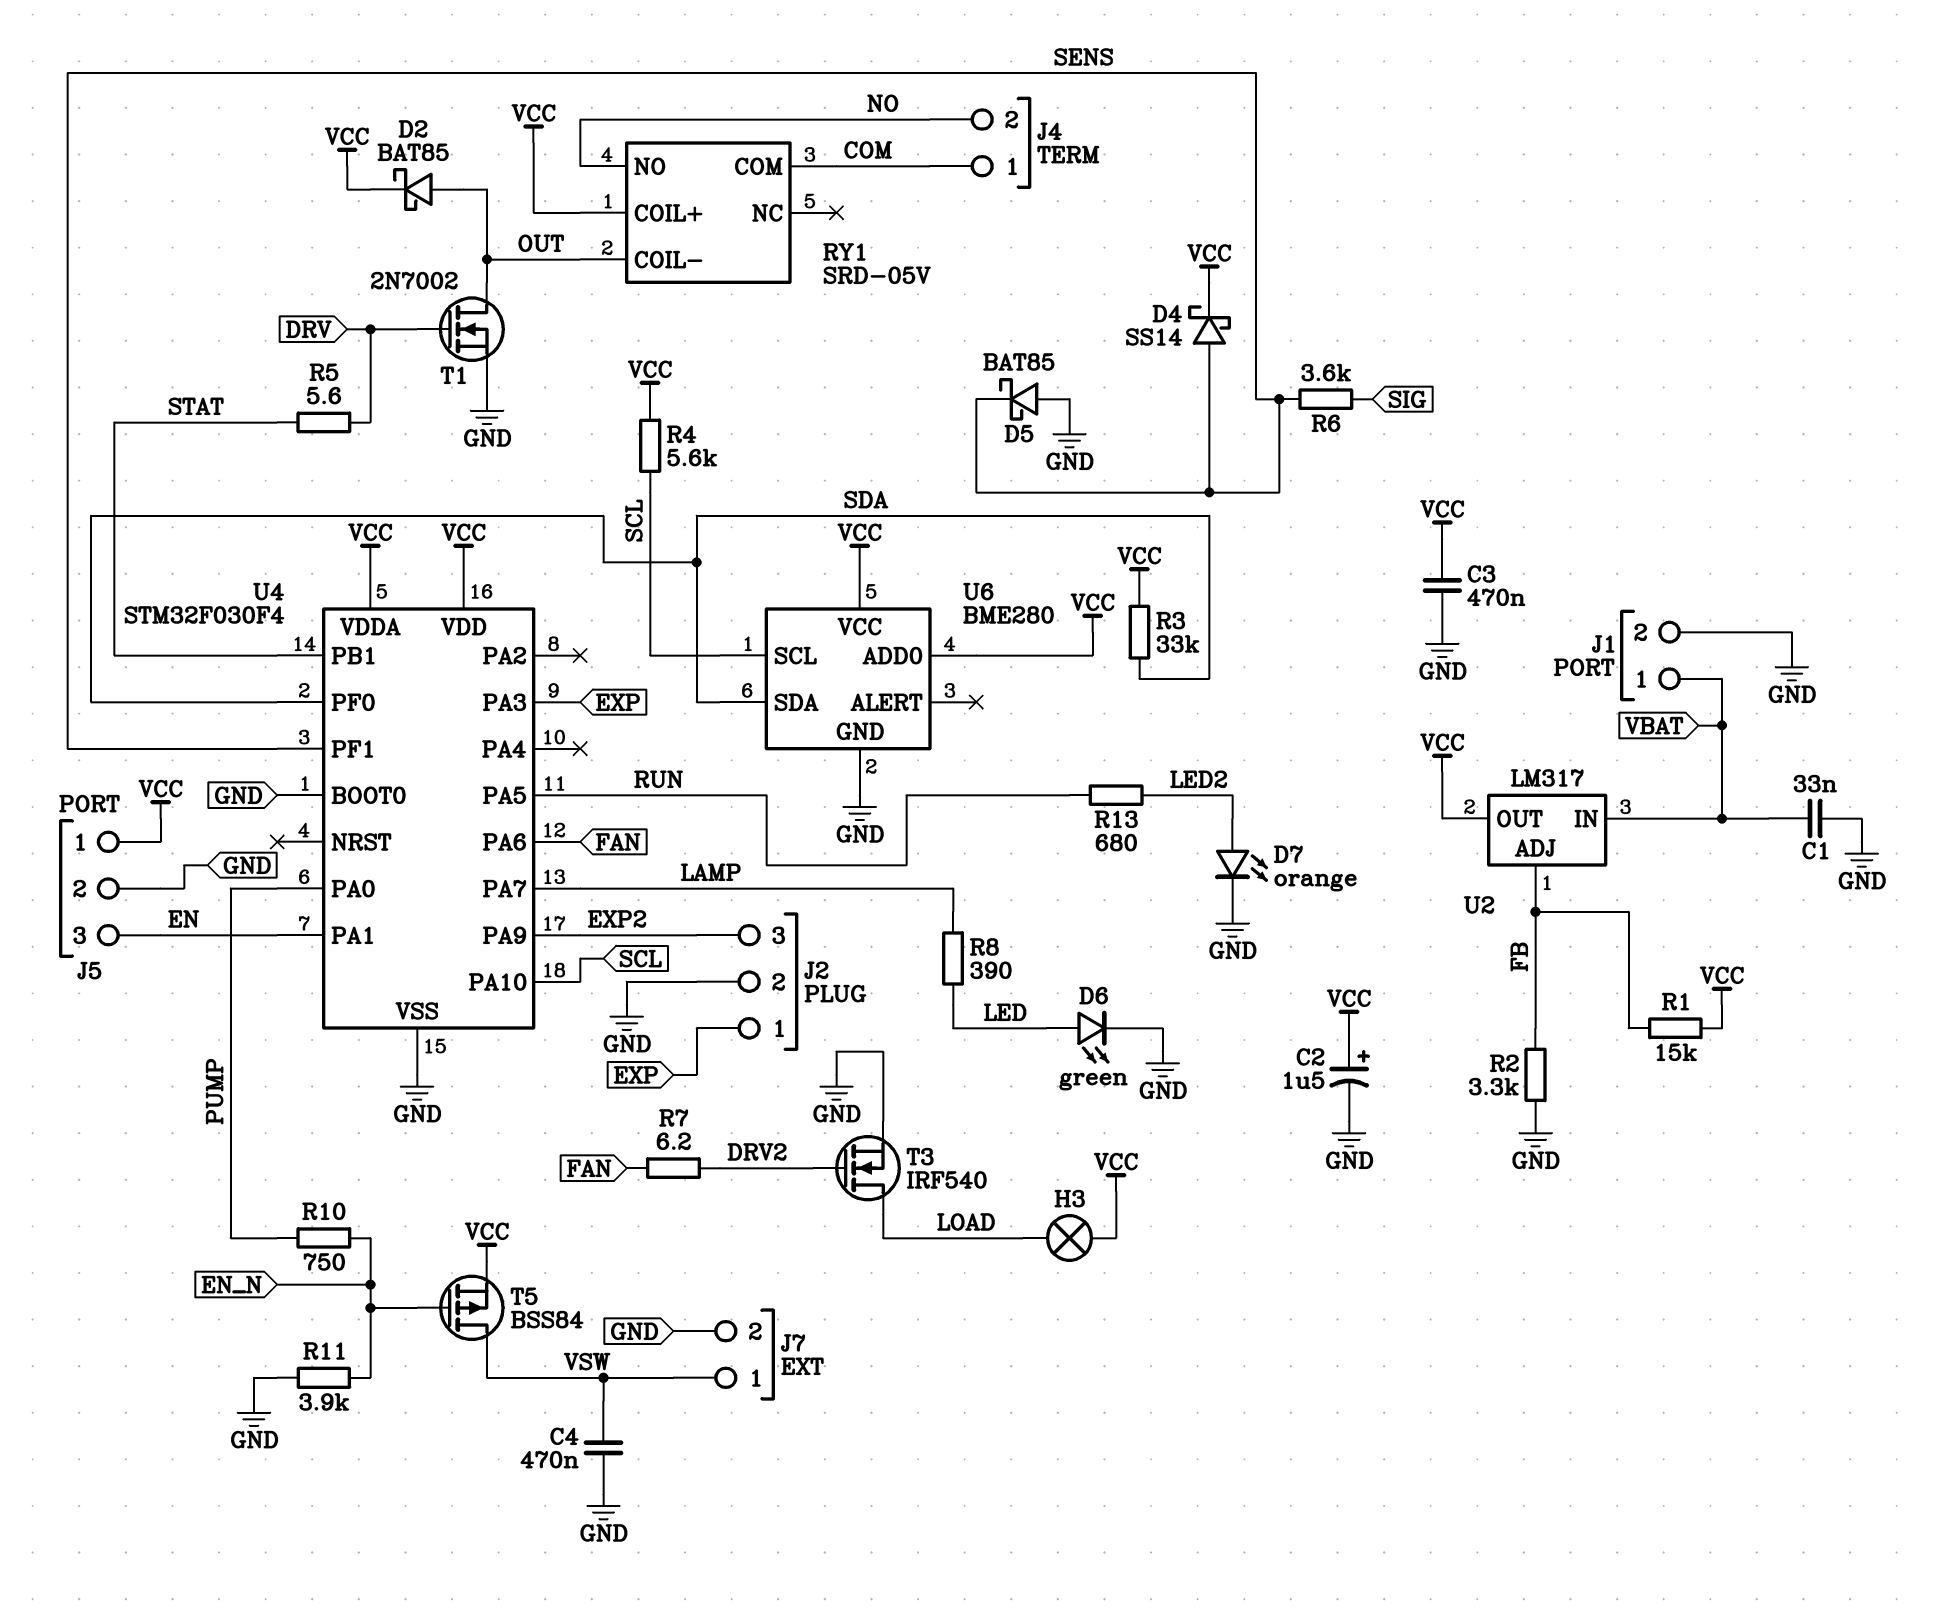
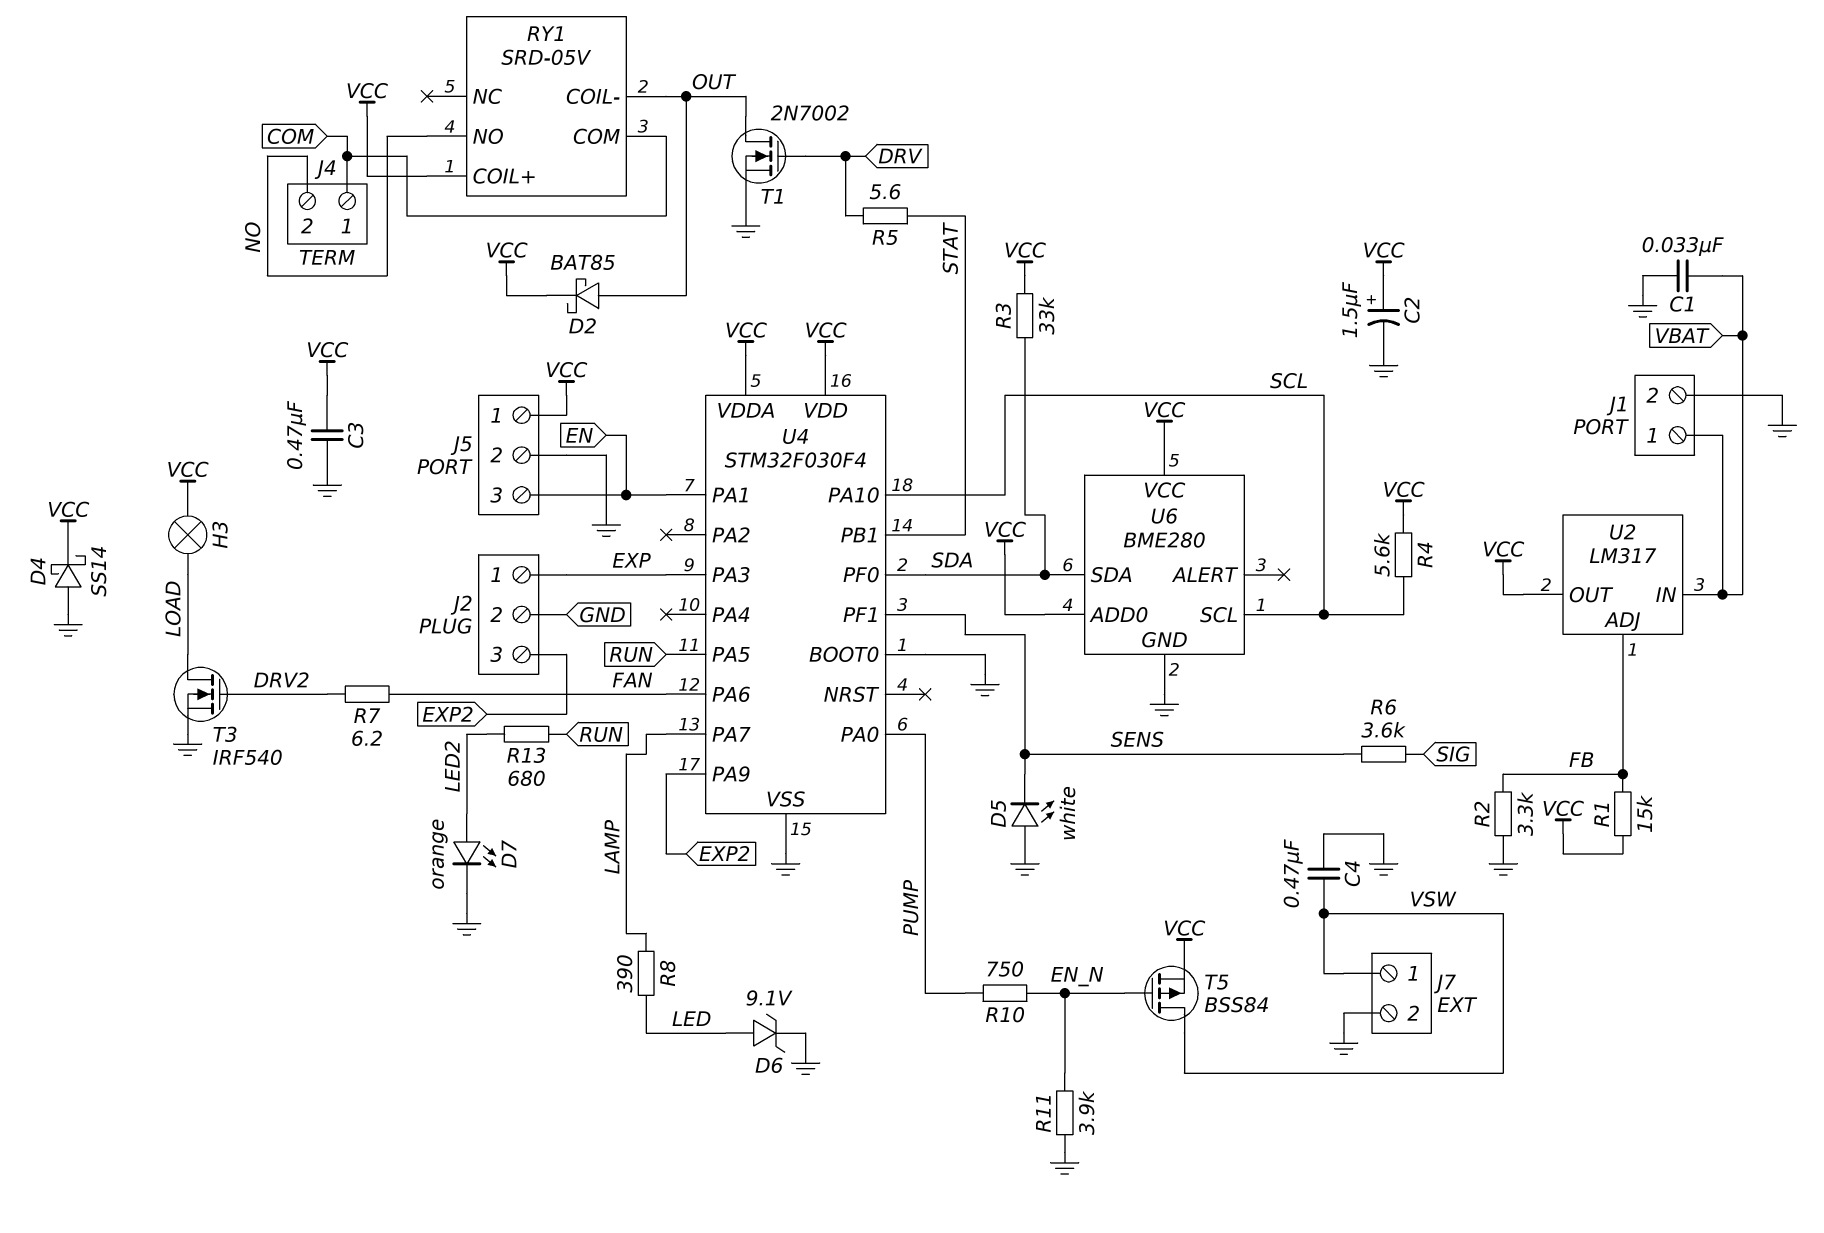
D4: schottky SS14 (A SENS, K VCC) -> schottky SS14 (A GND, K VCC)
D5: schottky BAT85 (A GND, K SENS) -> LED white (A GND, K SENS)
D6: LED green (A LED, K GND) -> zener 9.1V (A LED, K GND)

